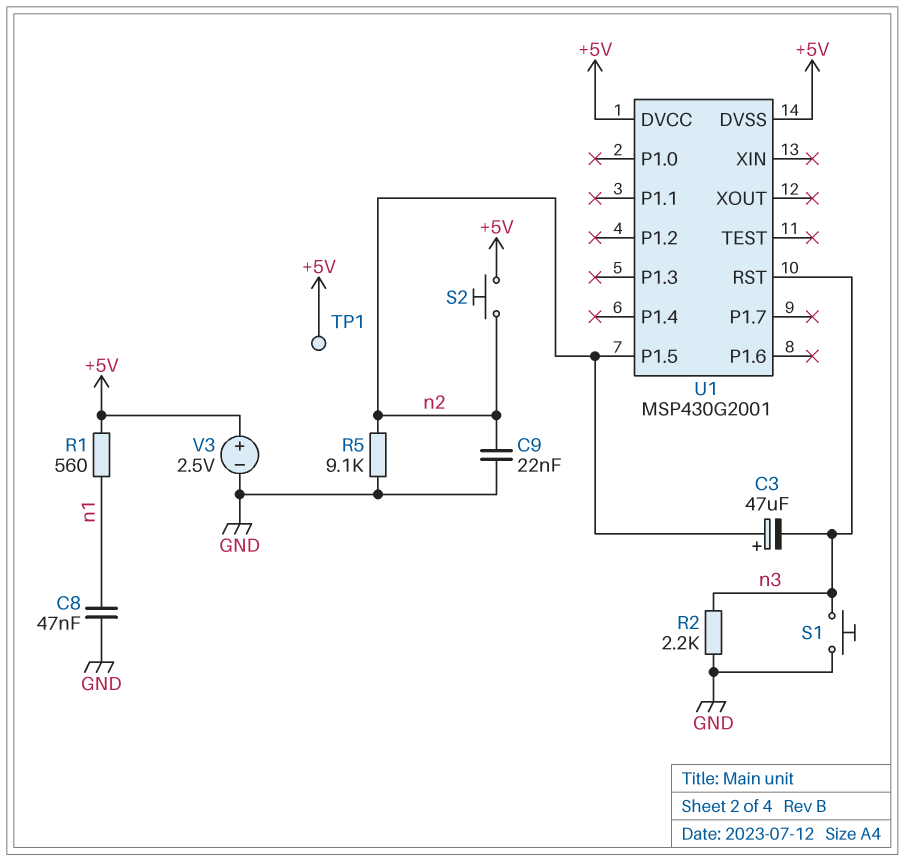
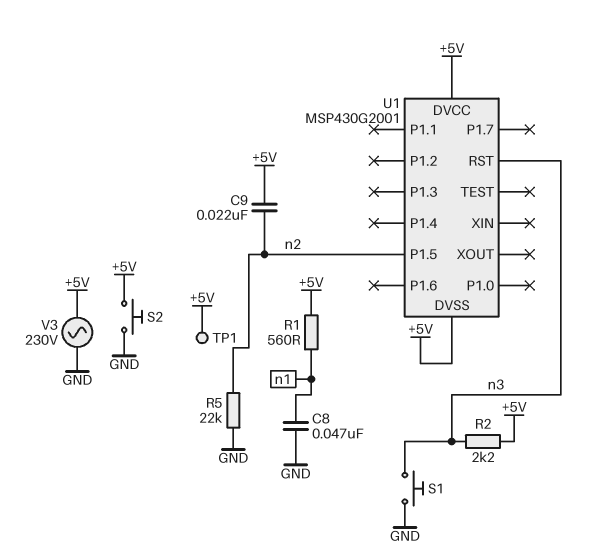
C3: 47uF (plus n2, minus n3) -> none
C9: 22nF (GND, n2) -> 22nF (+5V, n2)
R2: 2.2k (GND, n3) -> 2.2k (+5V, n3)
R5: 9.1k (GND, n2) -> 22k (GND, n2)
S2: button (+5V, n2) -> button (+5V, GND)
V3: 2.5V (plus +5V, minus GND) -> AC 230V (+5V, GND)

